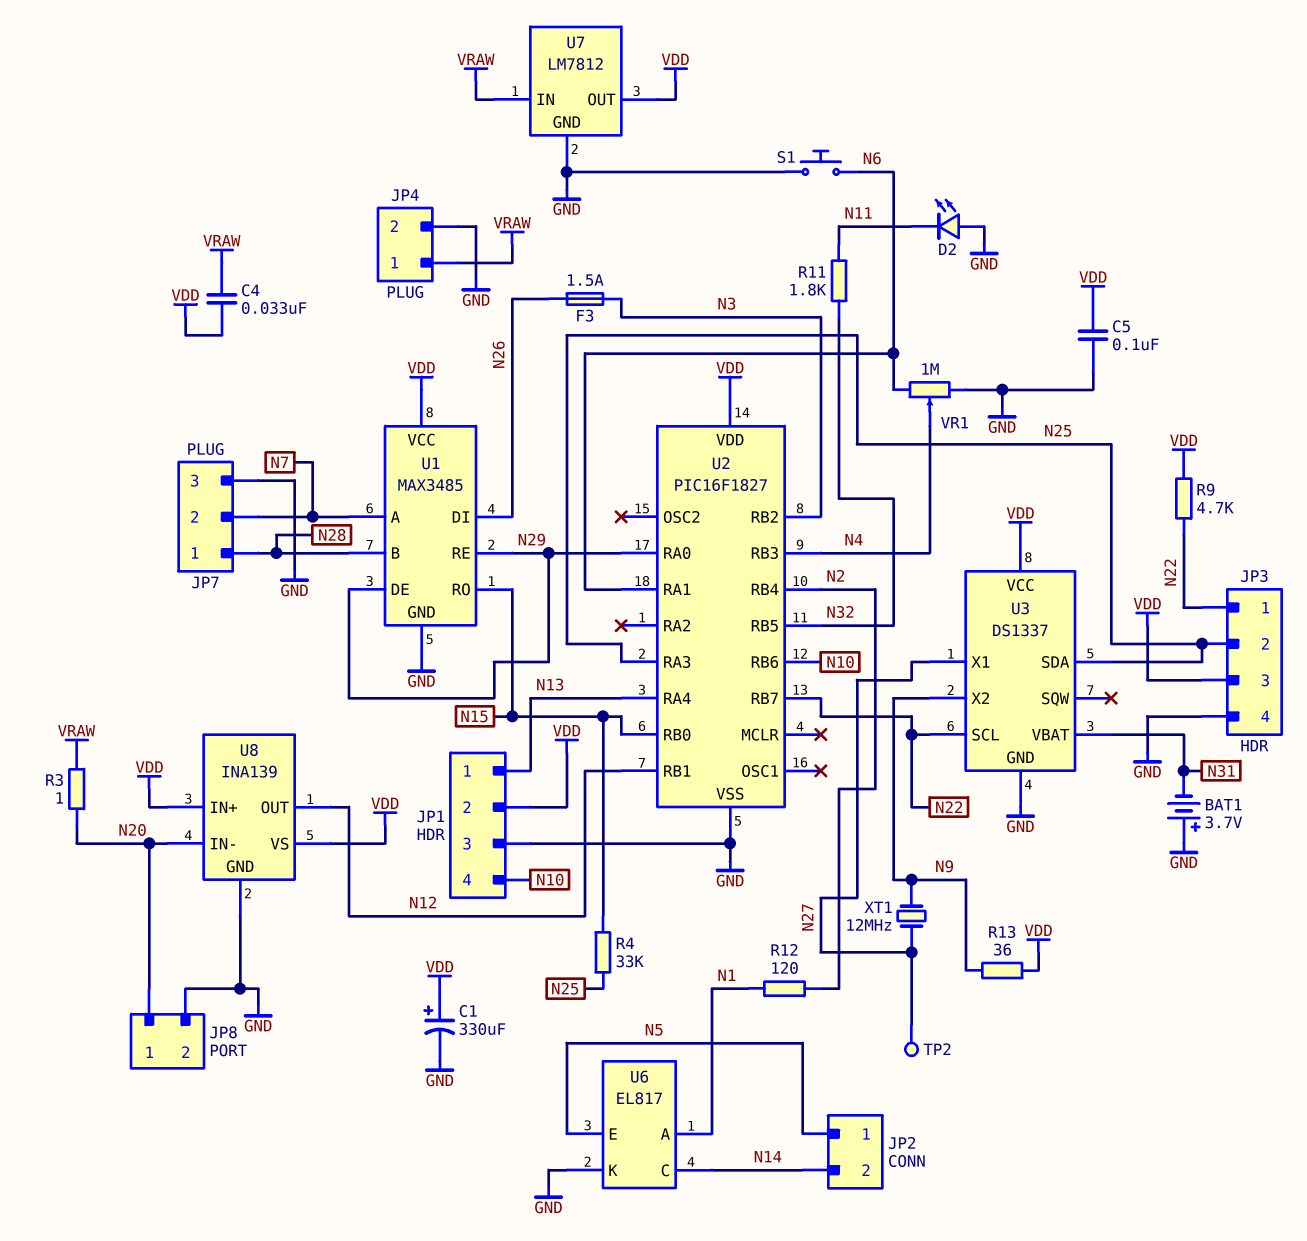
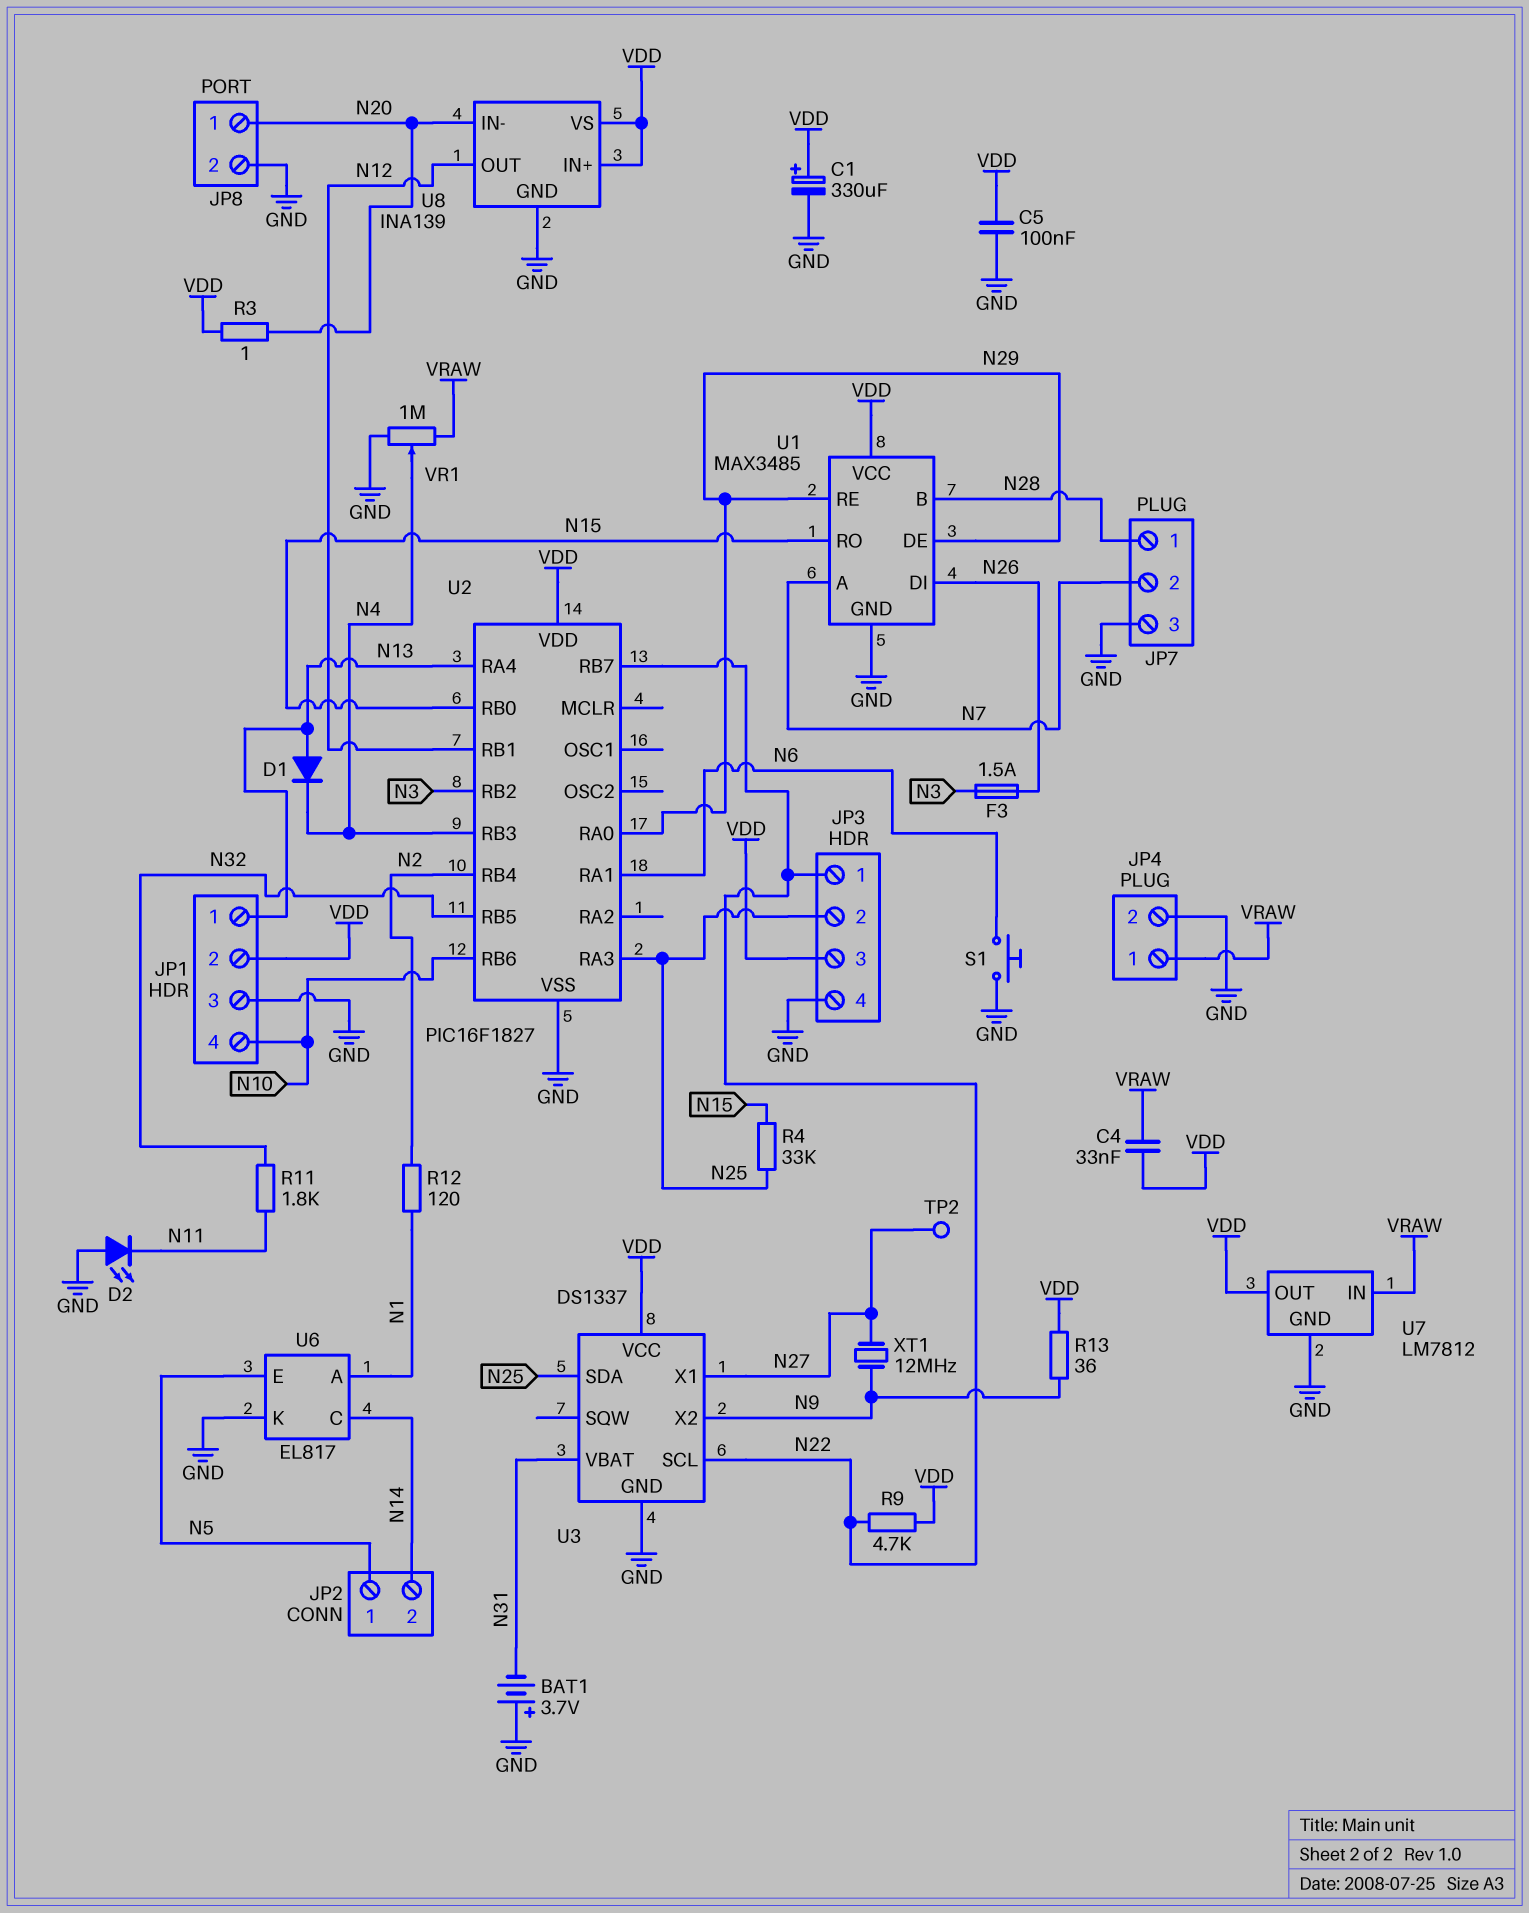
D1: none -> diode (A N13, K N4)
R3: 1 (N20, VRAW) -> 1 (N20, VDD)
VR1: 1M (GND, N6, wiper N4) -> 1M (GND, VRAW, wiper N4)

